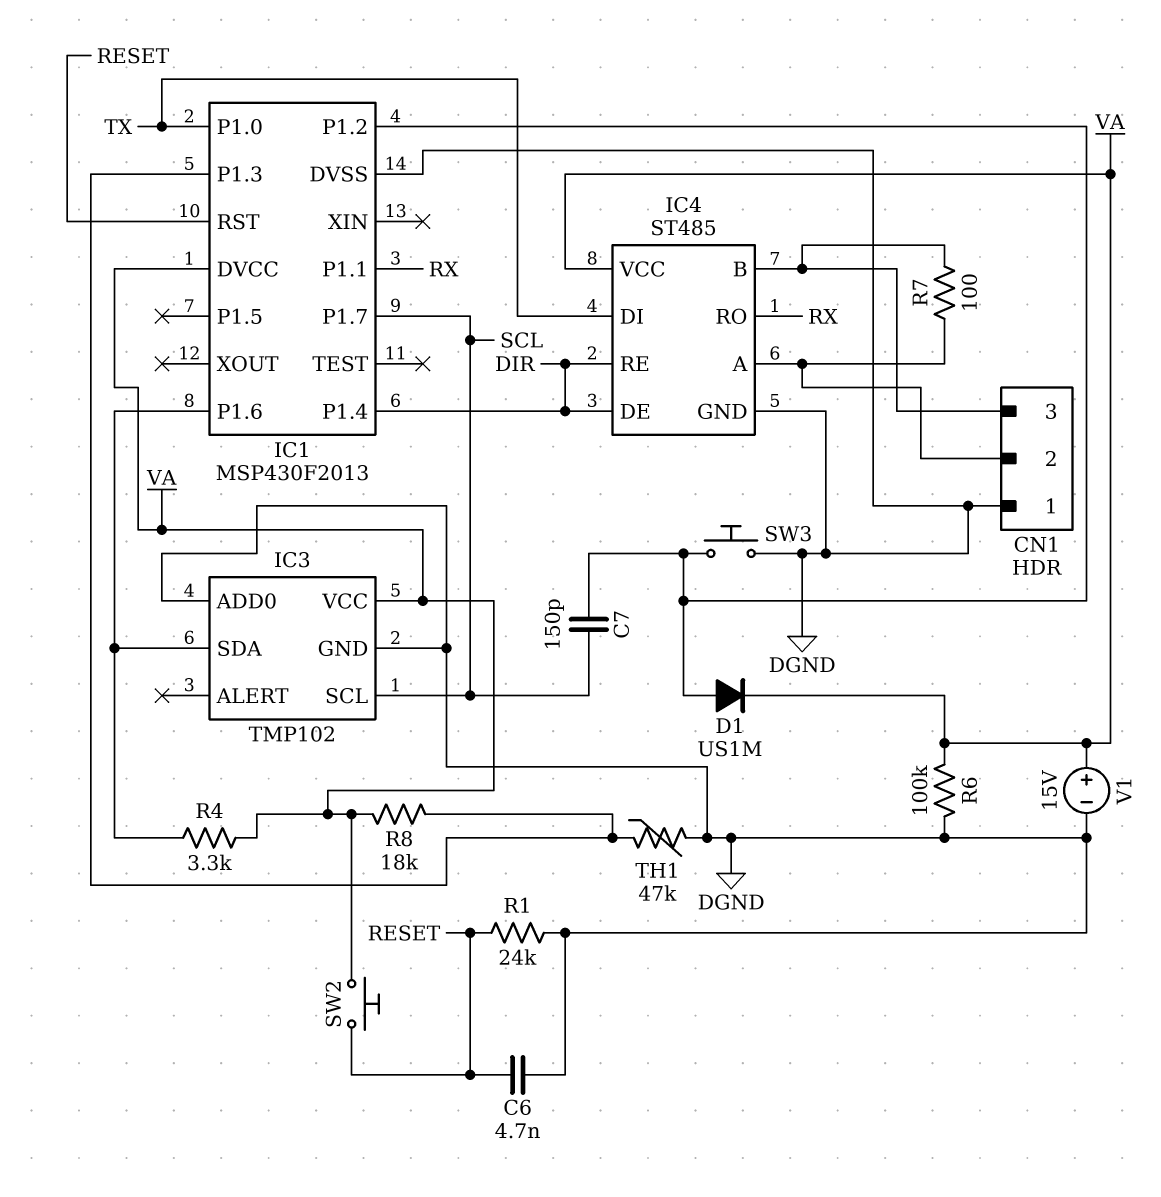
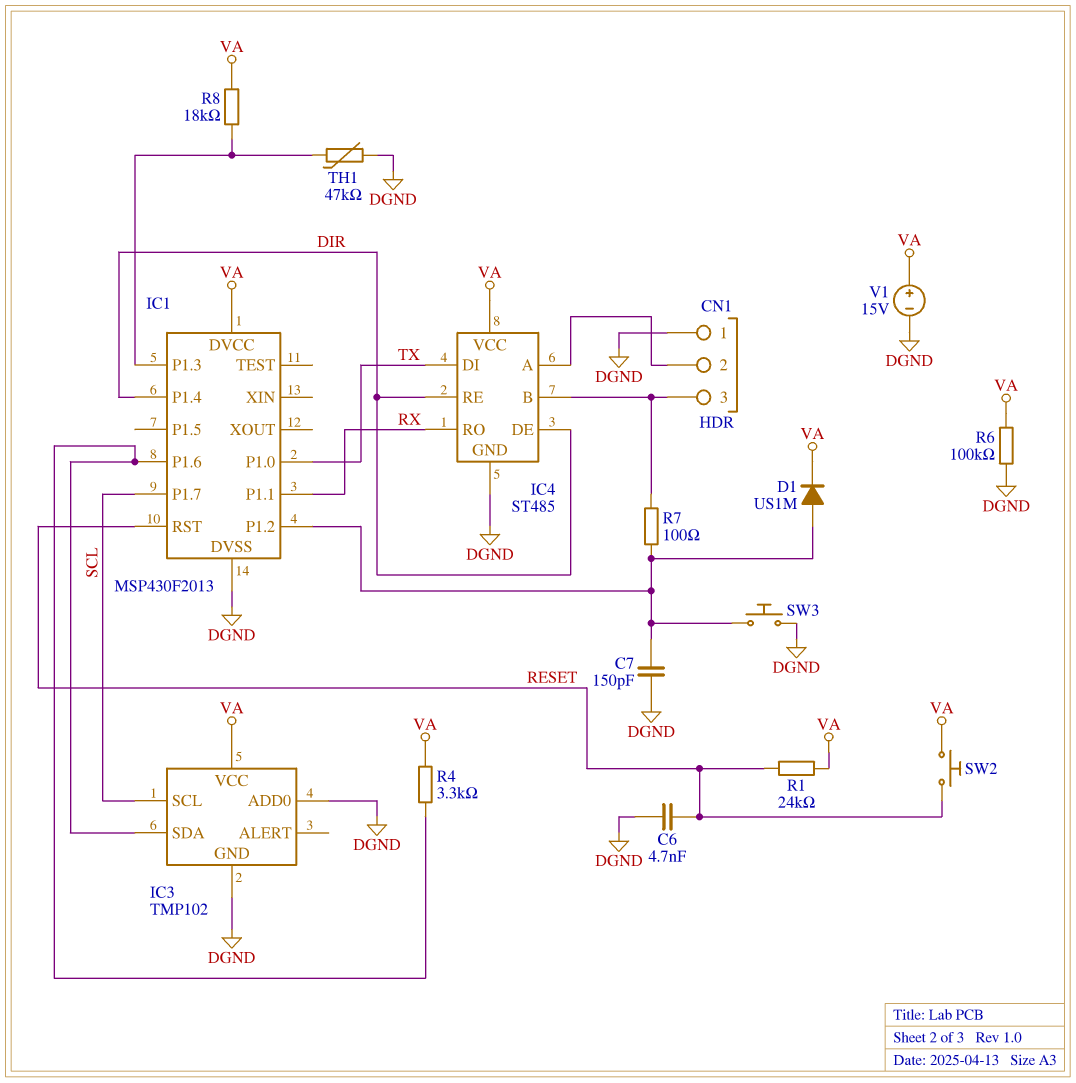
C7: 150pF (IC1/P1.2, SCL) -> 150pF (DGND, IC1/P1.2)
R1: 24k (DGND, RESET) -> 24k (RESET, VA)
R7: 100 (CN1/2, CN1/3) -> 100 (CN1/3, IC1/P1.2)

